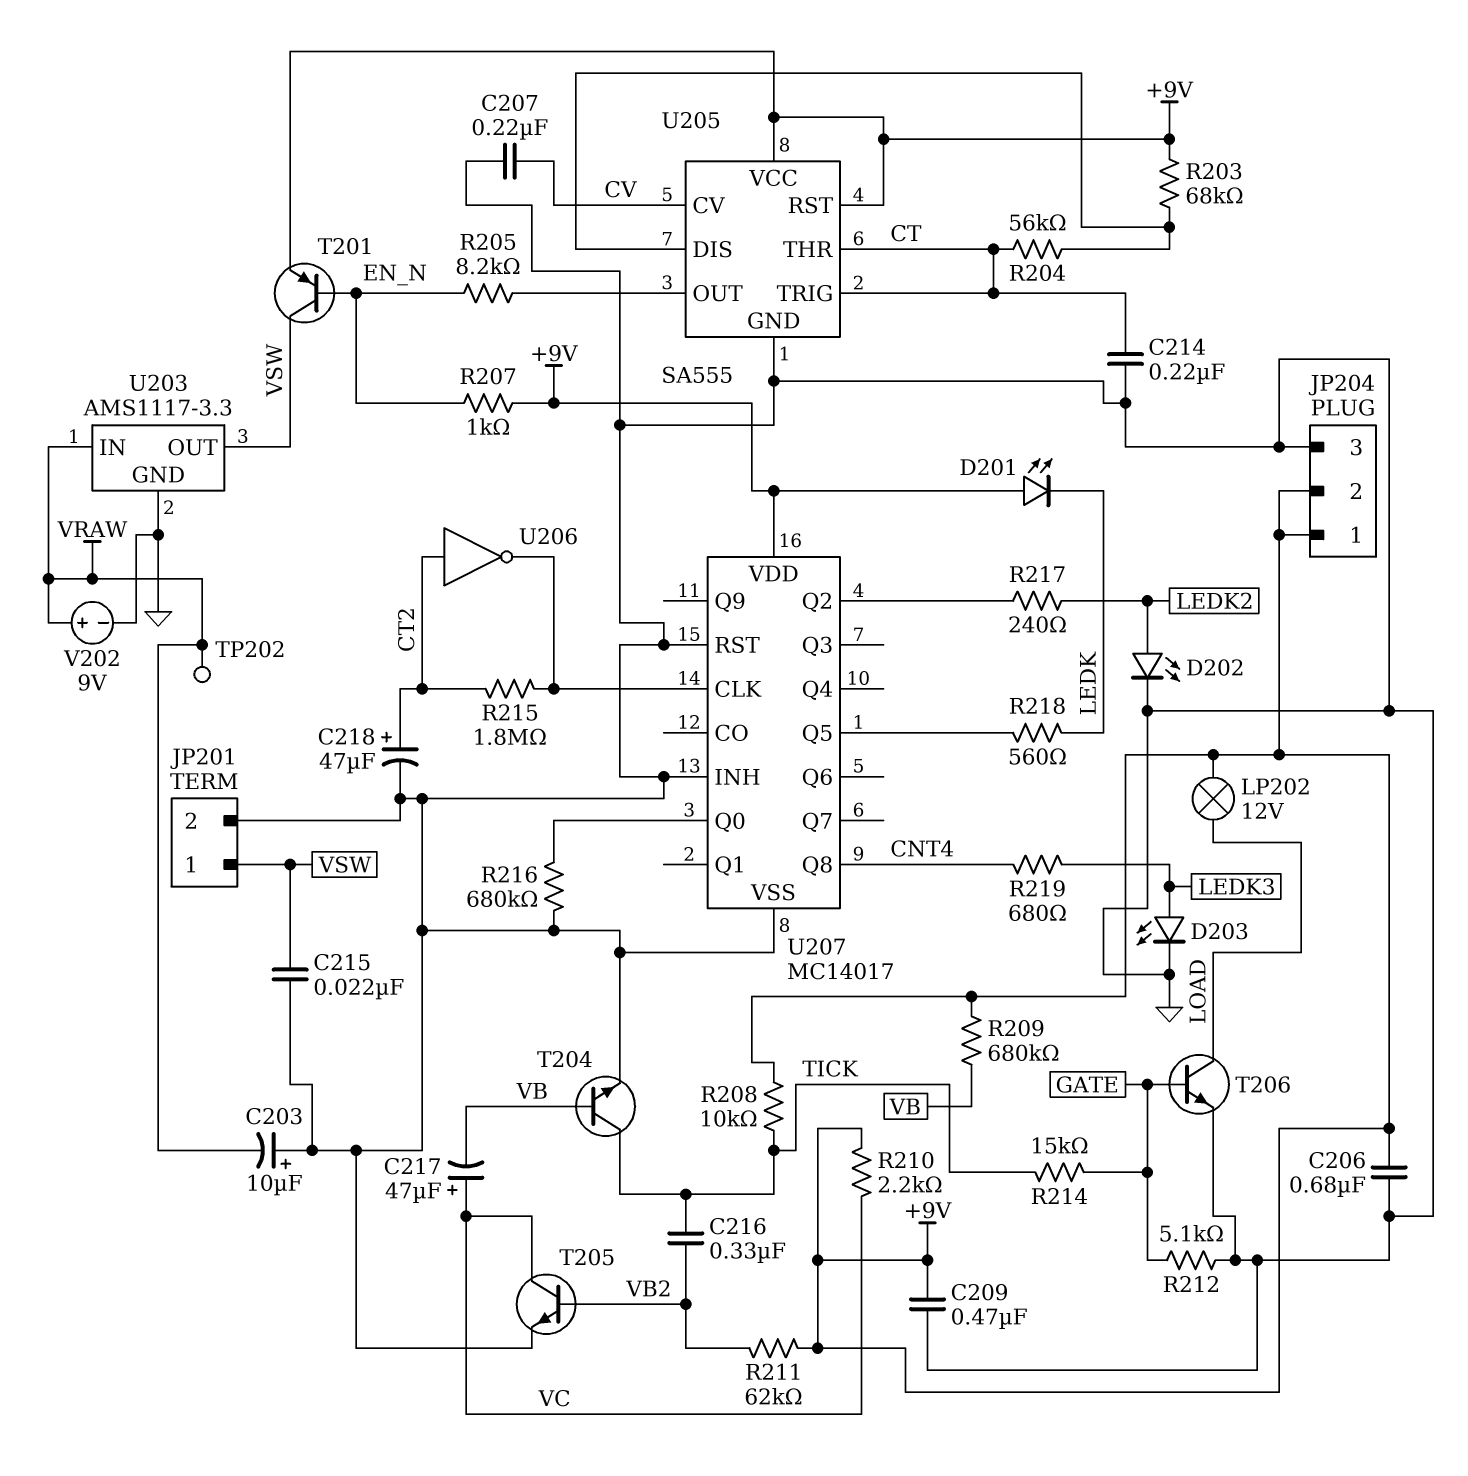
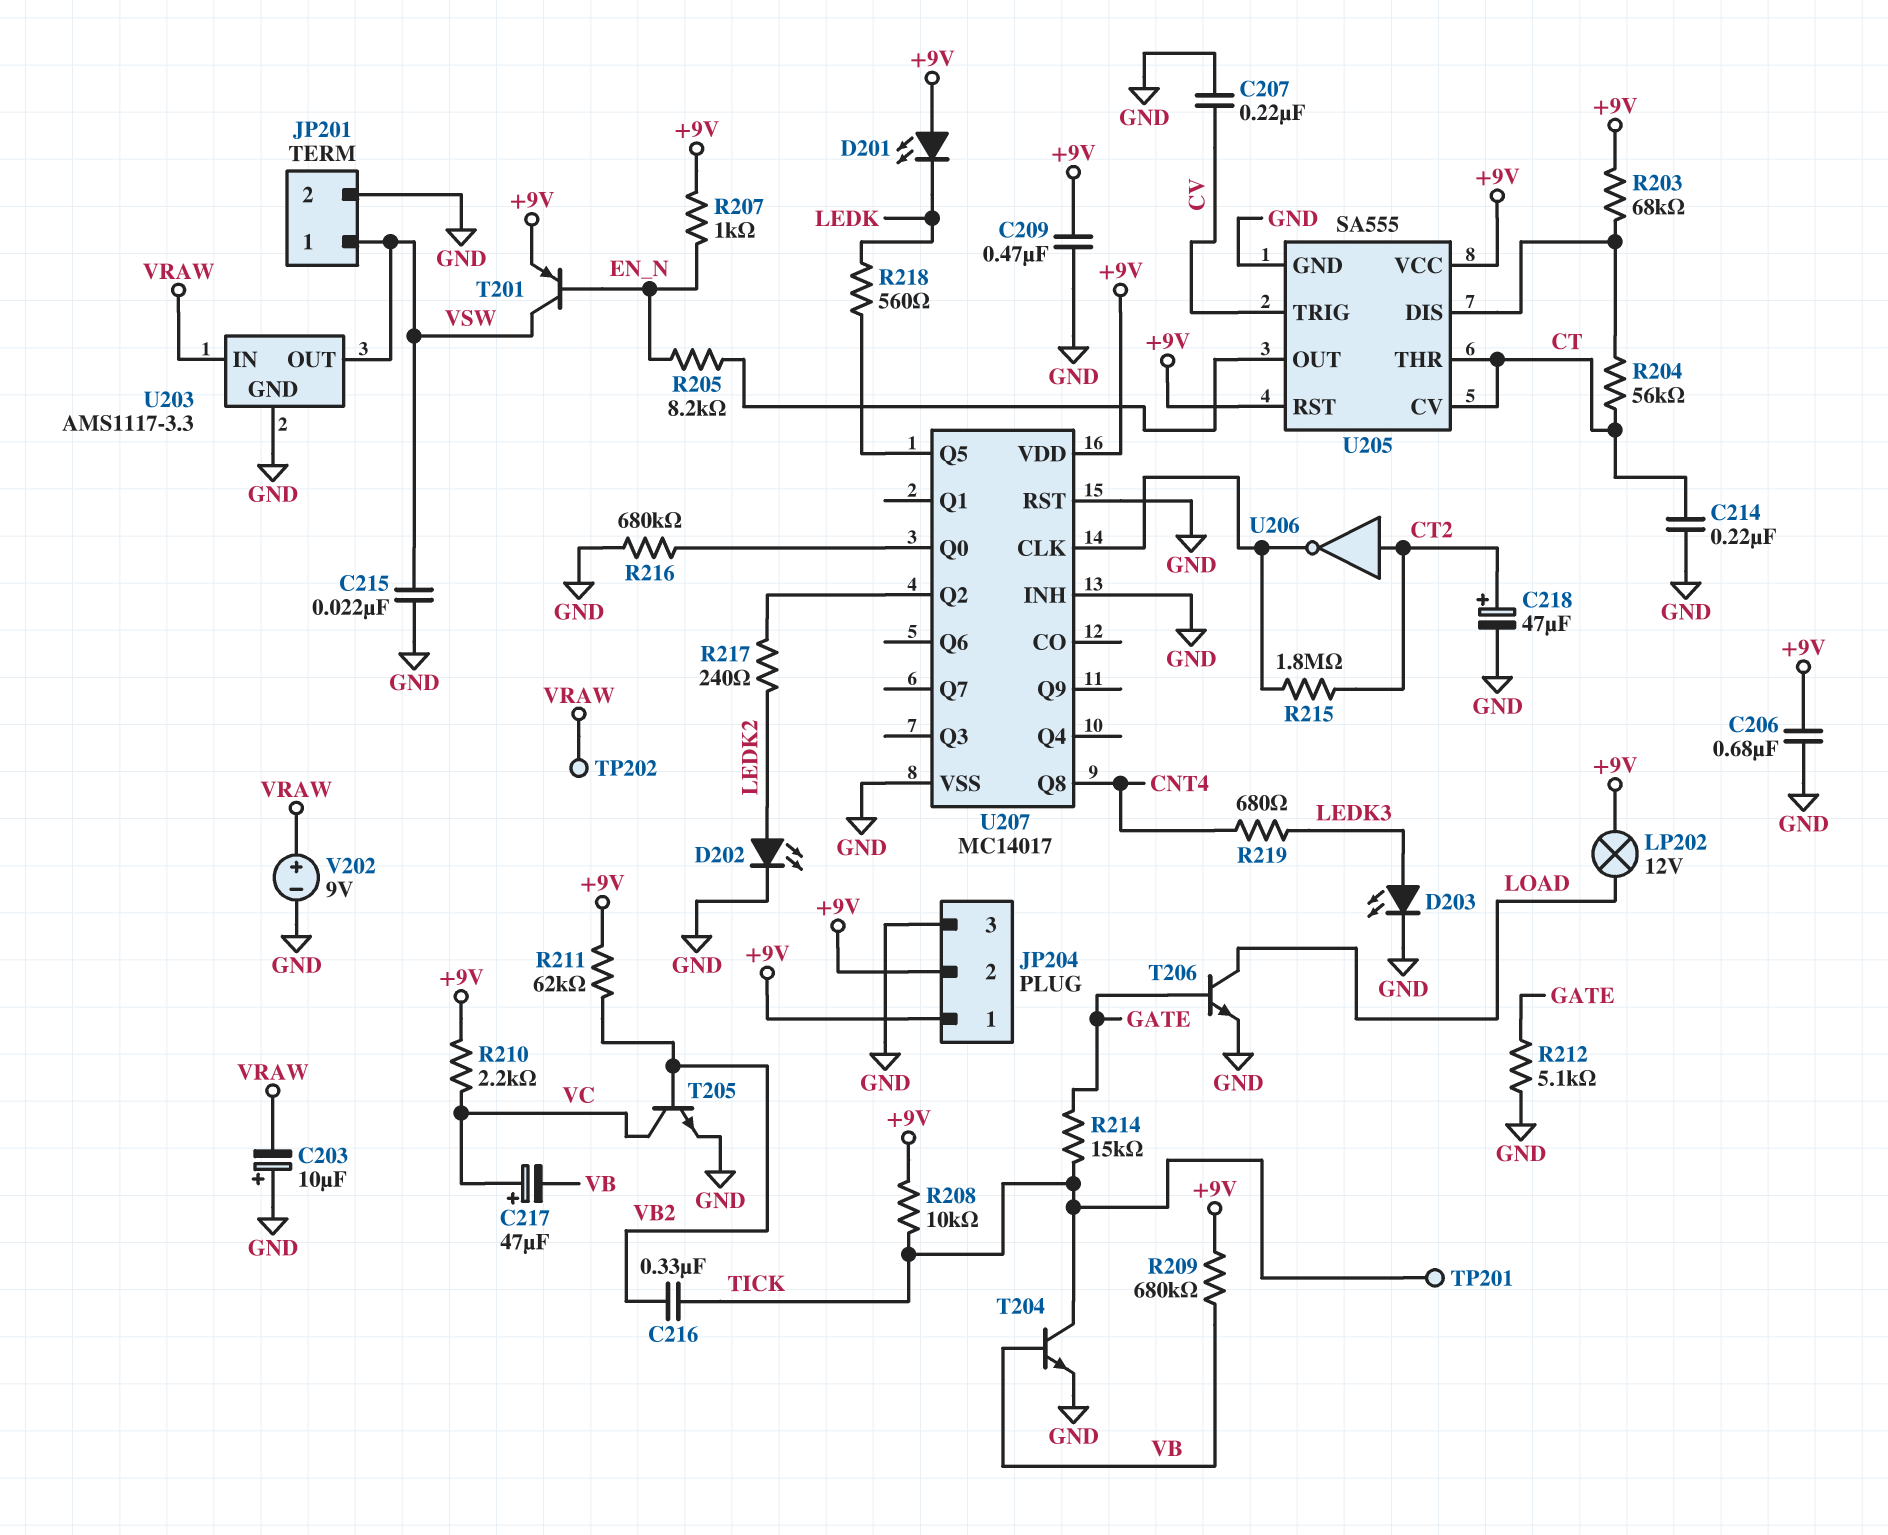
TP201: none -> test point (TICK)
U205 pin CV: CV -> CT
U205 pin TRIG: CT -> CV

